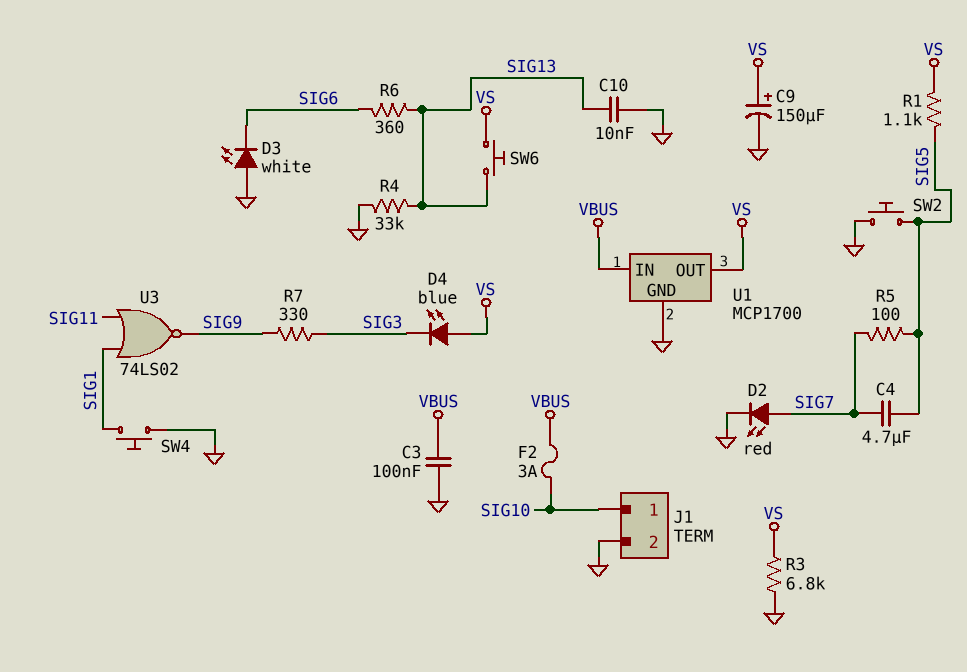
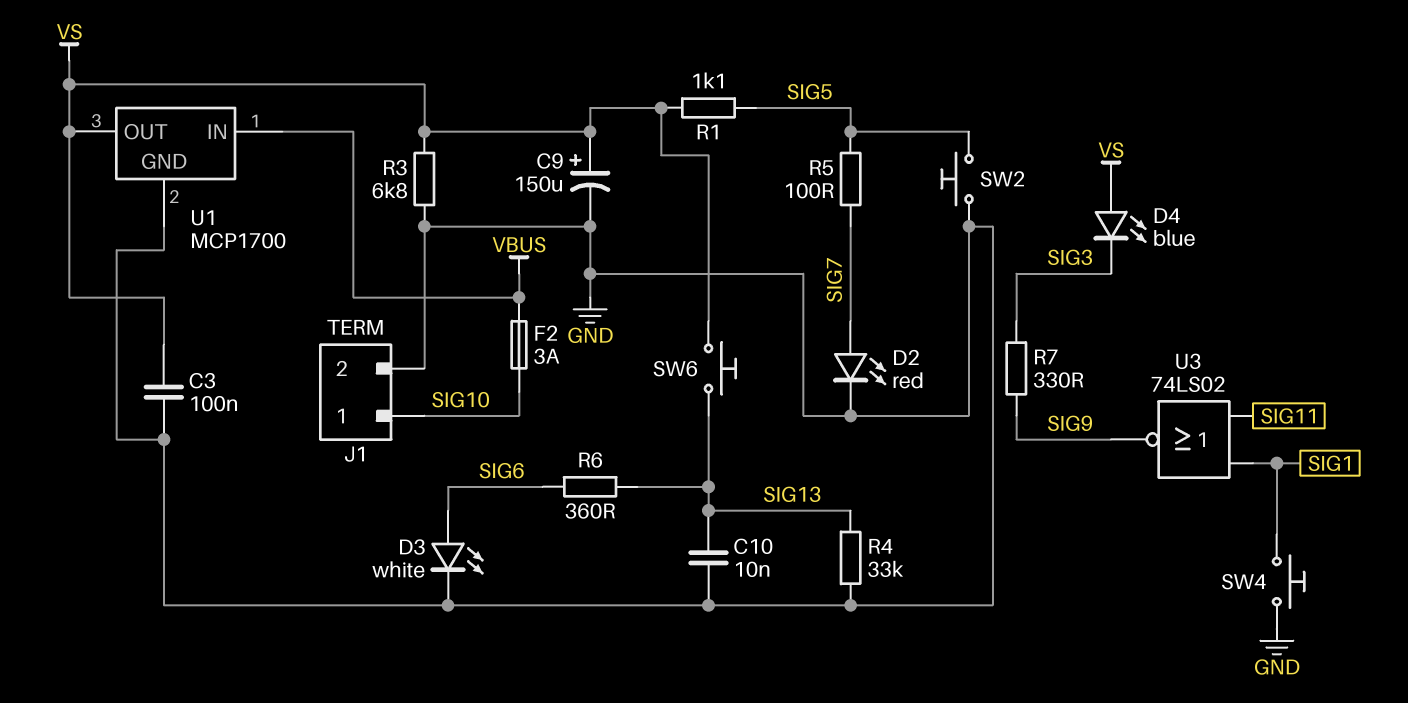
C3: 100nF (GND, VBUS) -> 100nF (GND, VS)
C4: 4.7uF (SIG5, SIG7) -> none
D3: LED white (A GND, K SIG6) -> LED white (A SIG6, K GND)

